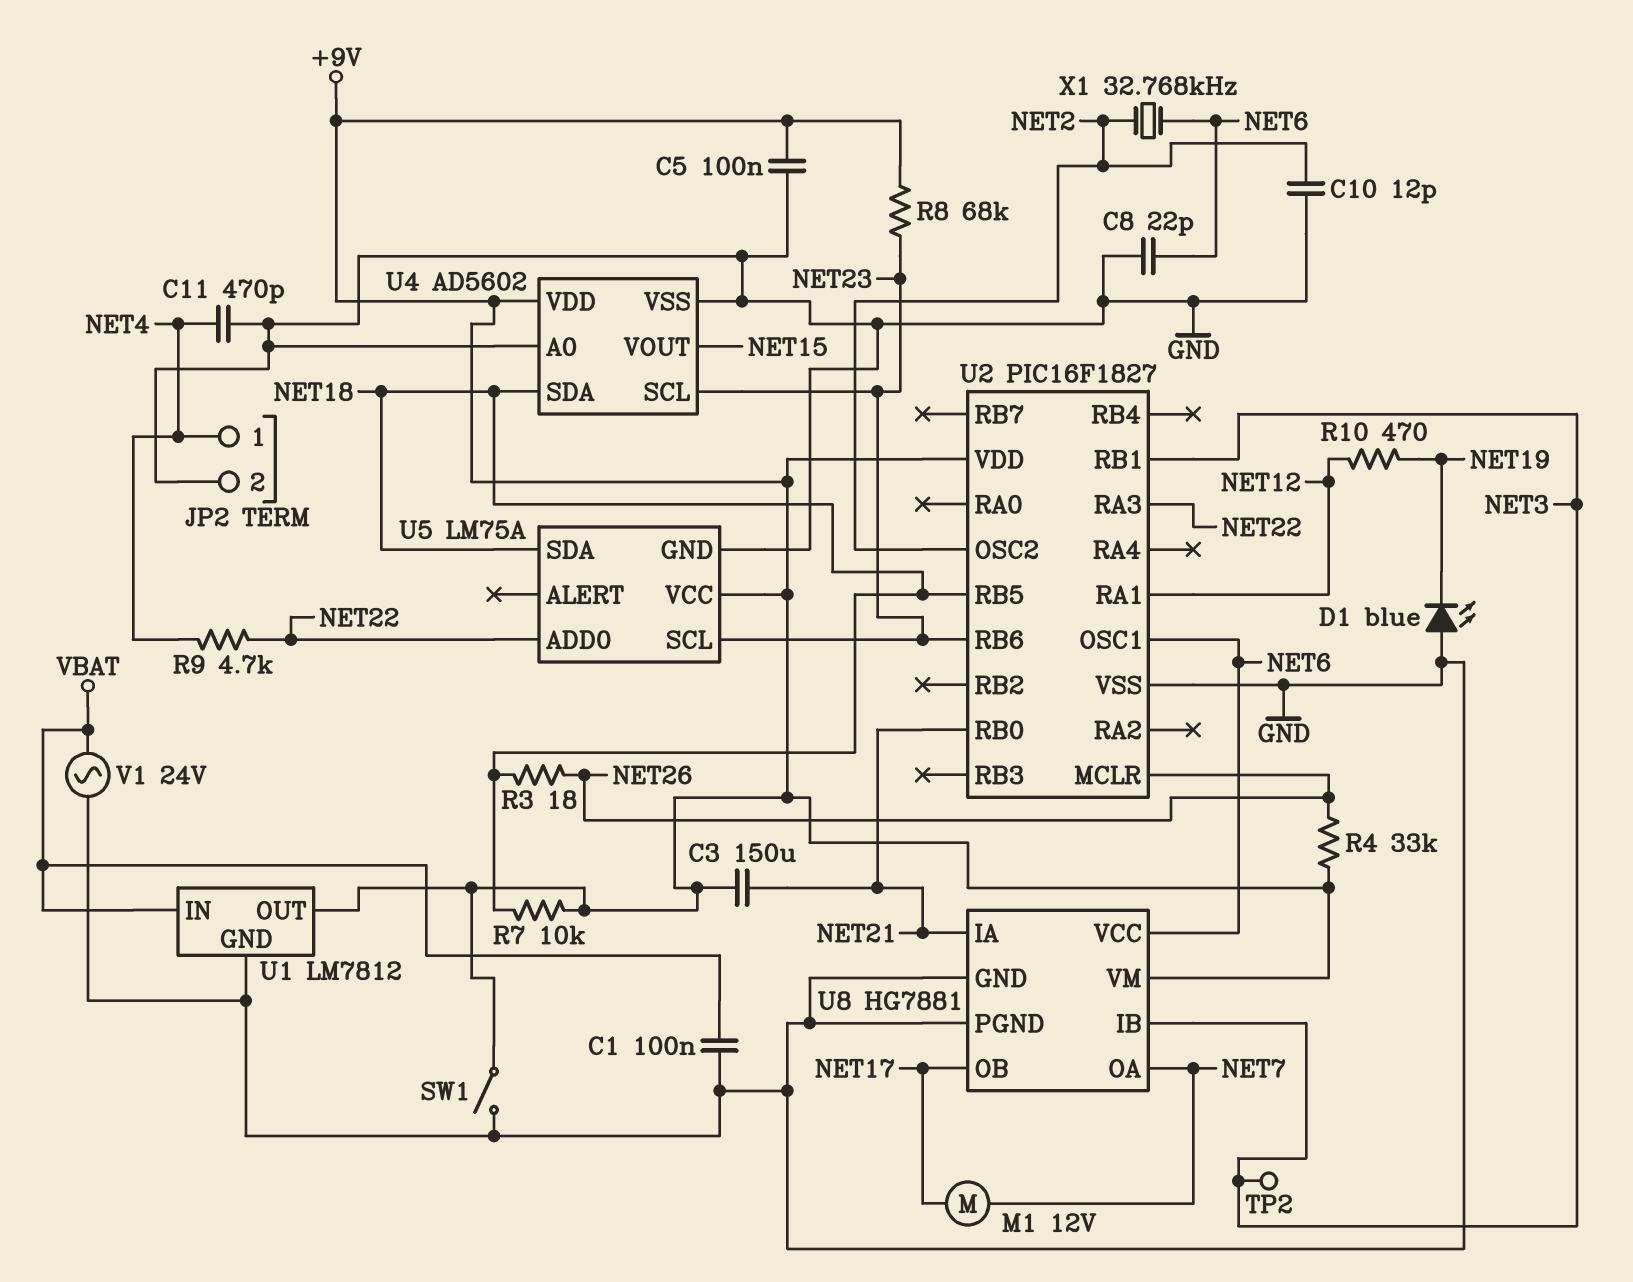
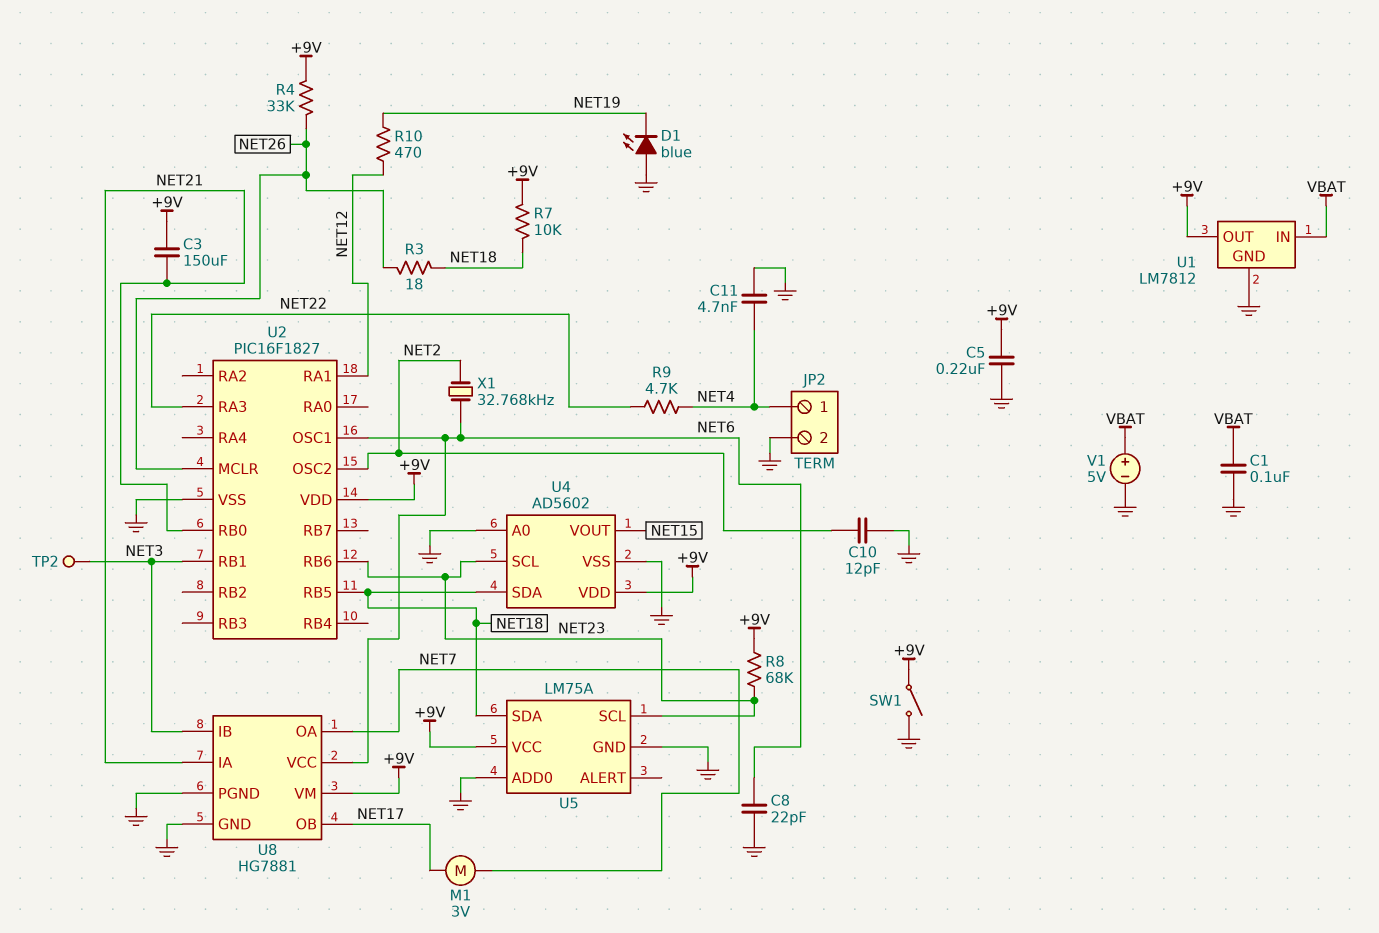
C5: 100nF (+9V, GND) -> 220nF (+9V, GND)
C11: 470pF (GND, NET4) -> 4.7nF (GND, NET4)
M1: motor 12V (NET7, NET17) -> motor 3V (NET7, NET17)
U5 pin ADD0: NET22 -> GND
V1: AC 24V (GND, VBAT) -> 5V (plus VBAT, minus GND)

